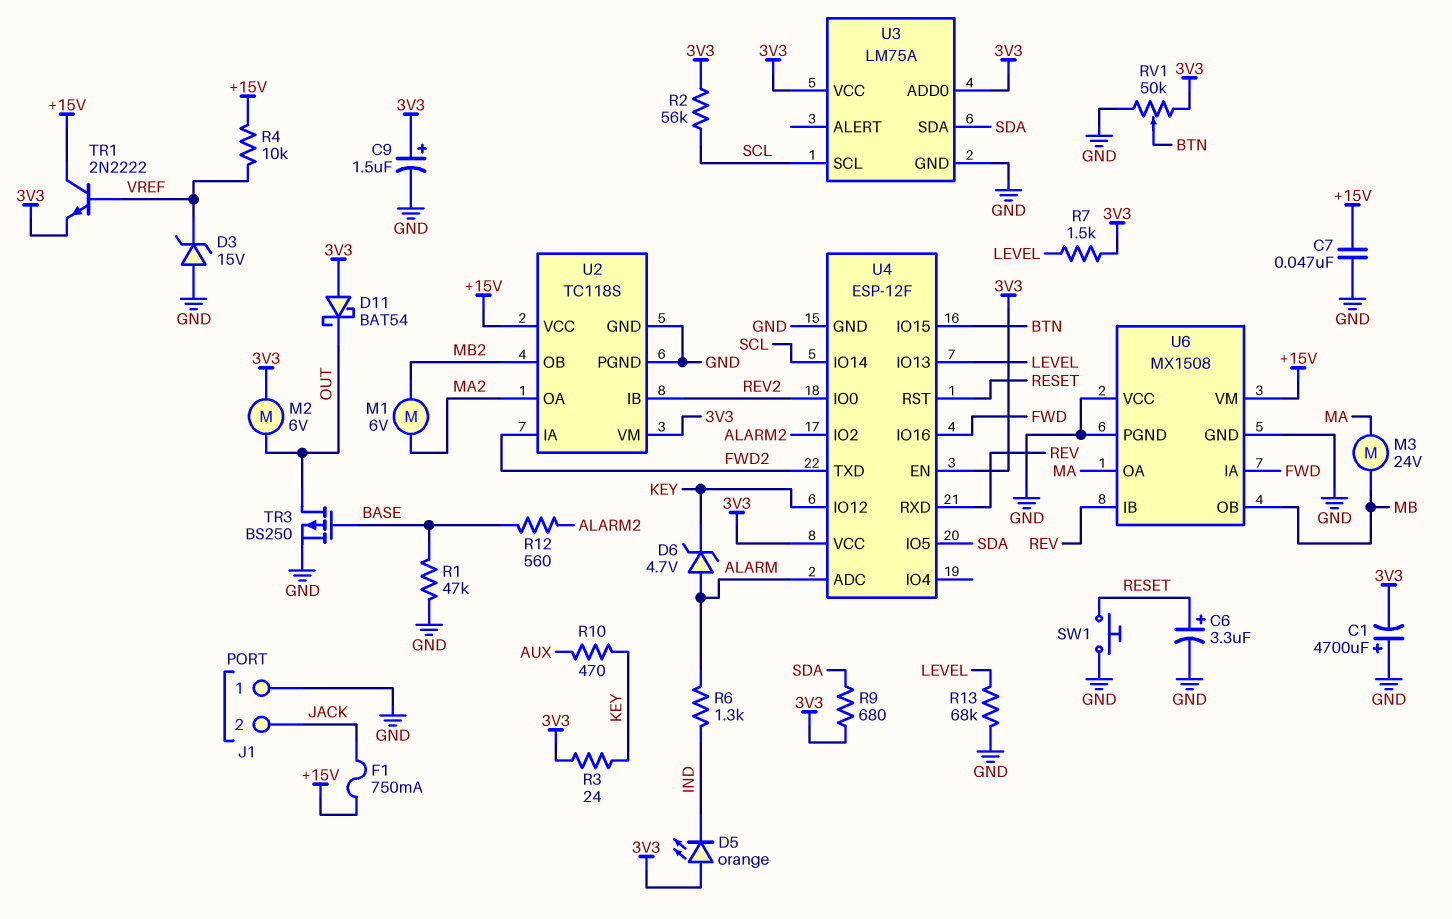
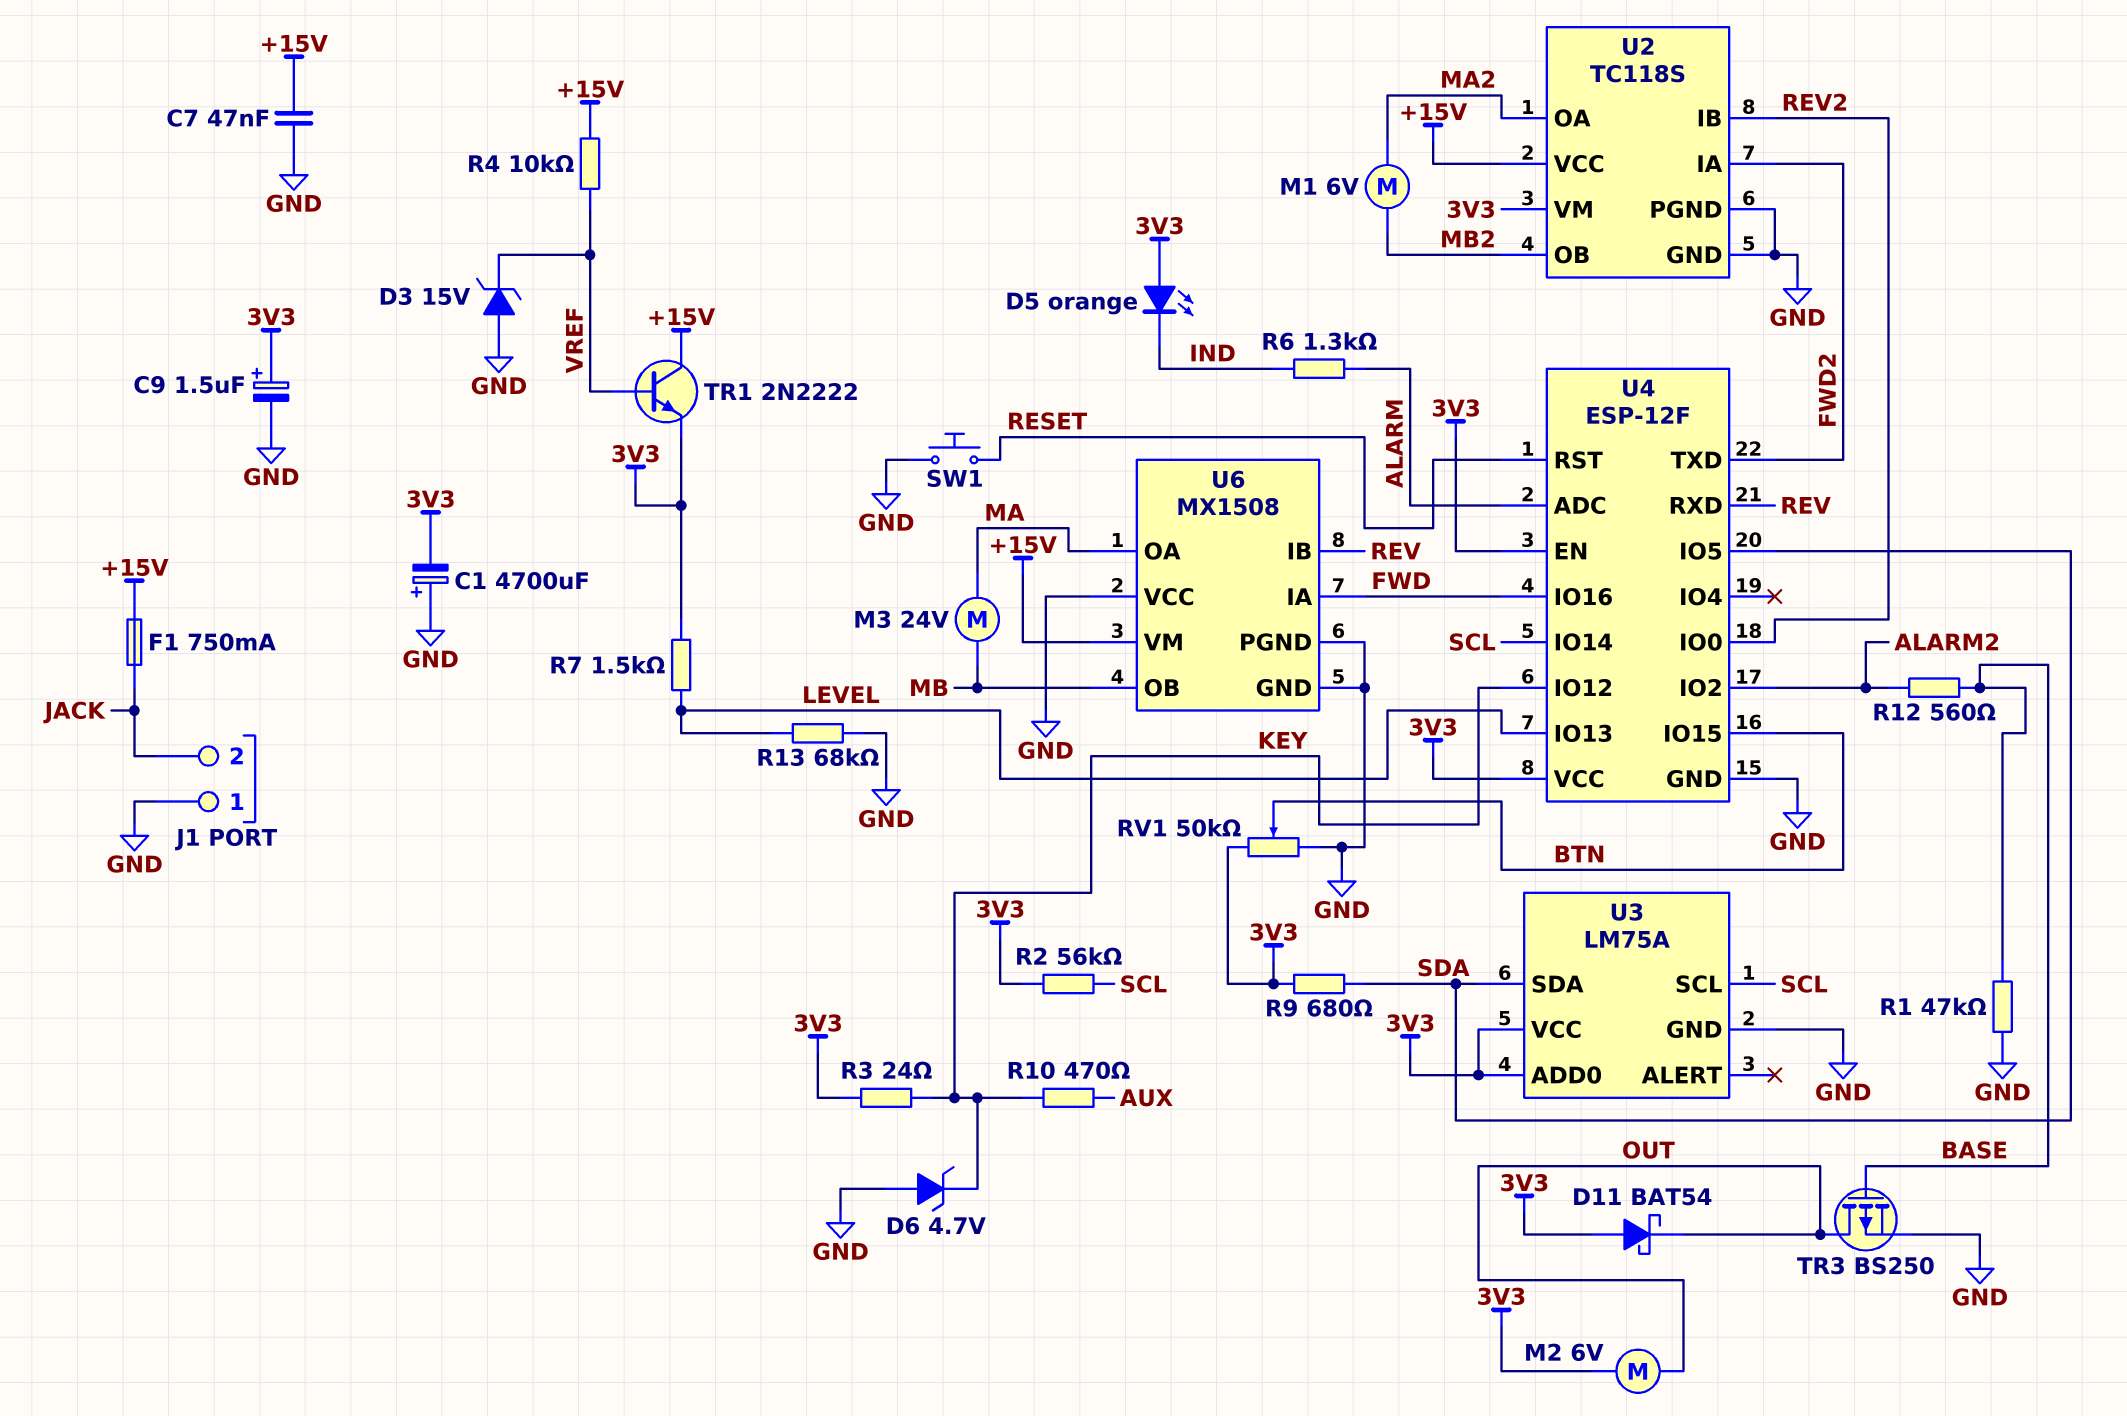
C6: 3.3uF (plus RESET, minus GND) -> none
D6: zener 4.7V (A ALARM, K KEY) -> zener 4.7V (A GND, K KEY)

